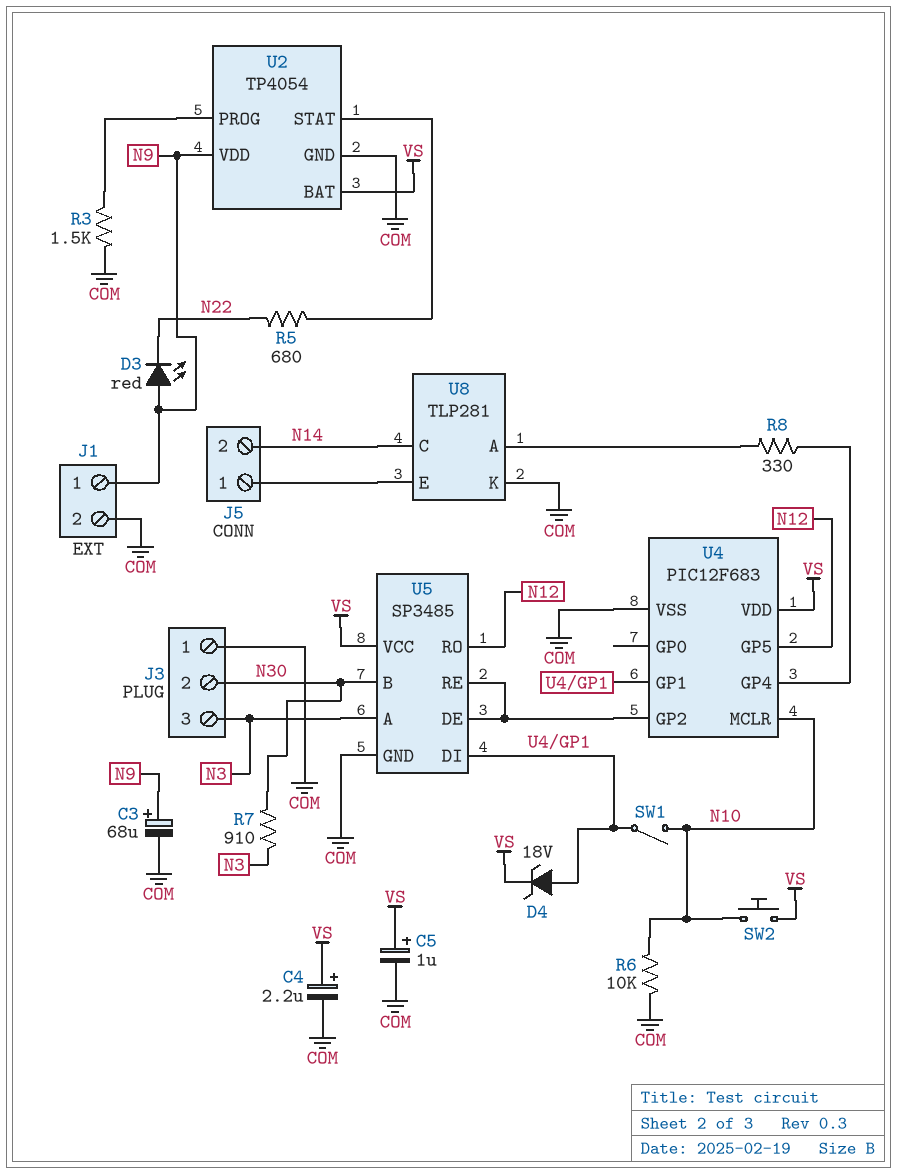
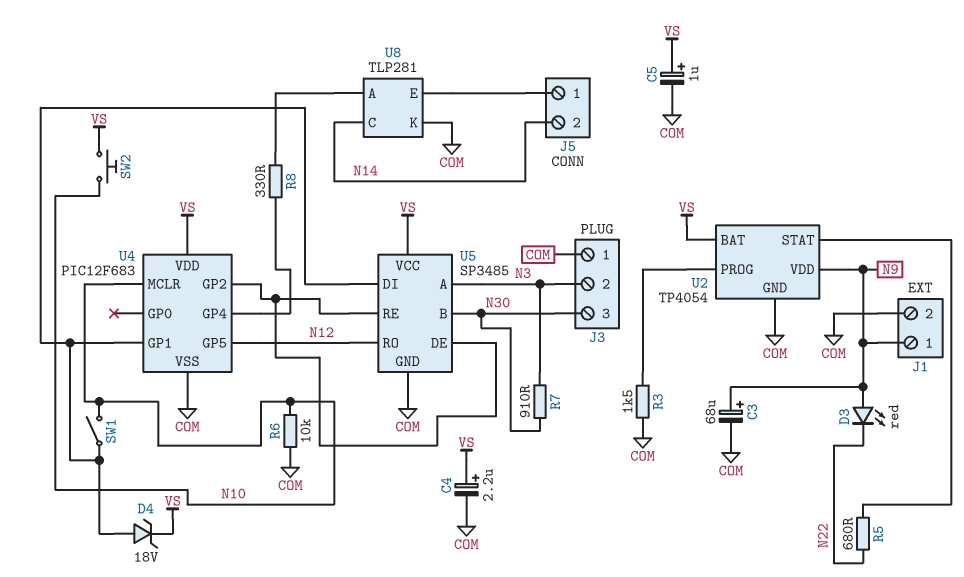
J3 pin 2: N30 -> N3
J3 pin 3: N3 -> N30

